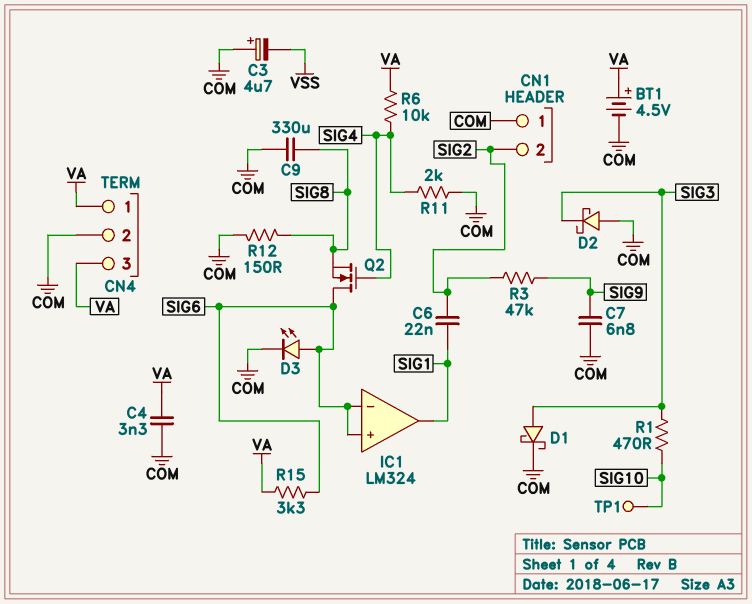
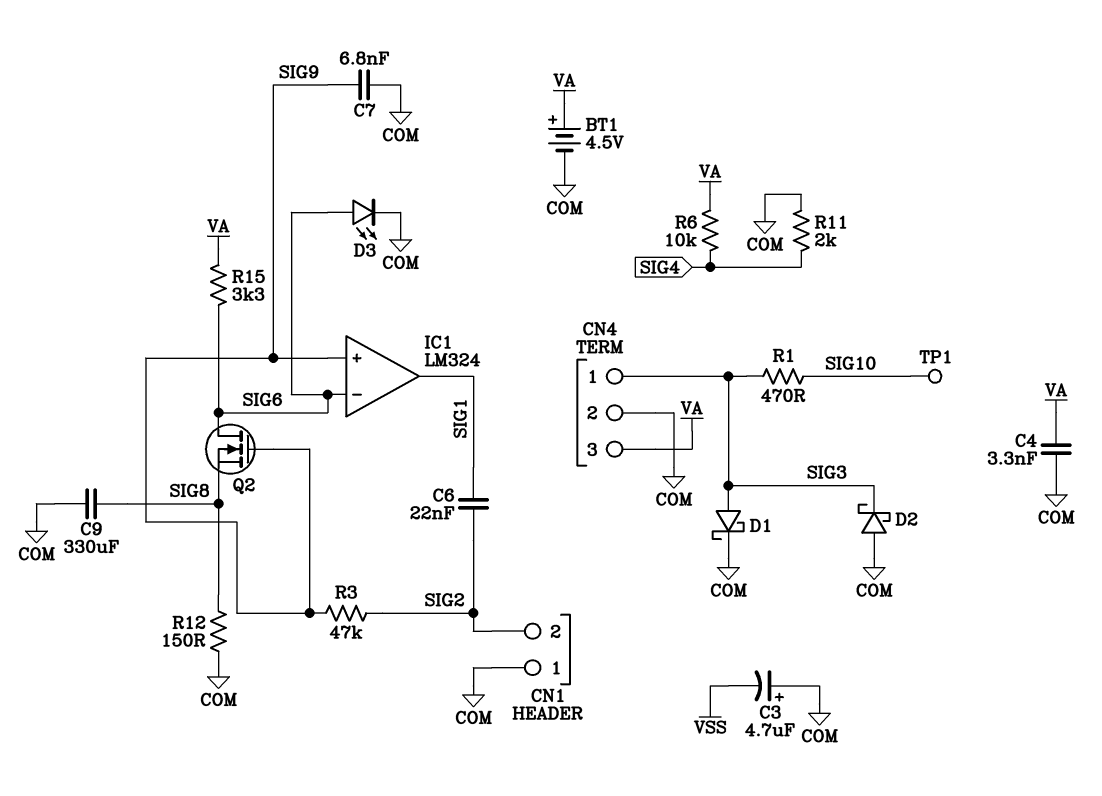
CN4 pin 1: VA -> SIG3
IC1 pin in+: SIG6 -> SIG9
Q2: NMOS (G SIG4, D SIG6, S SIG8) -> NMOS (G SIG9, D SIG6, S SIG8)

